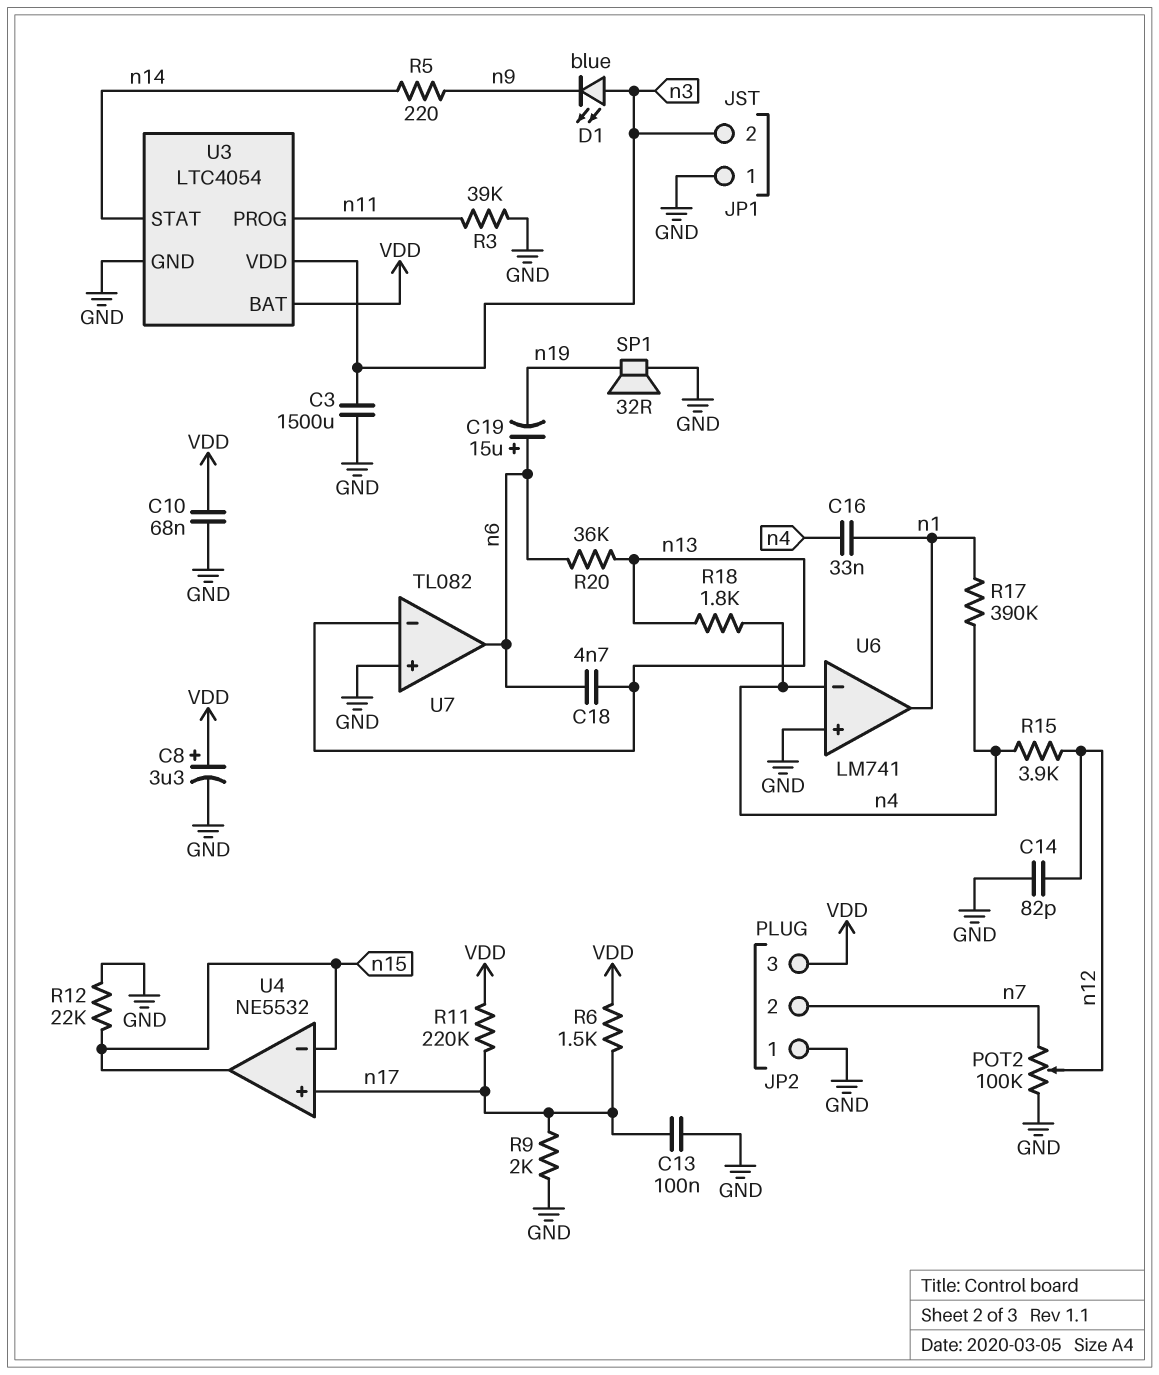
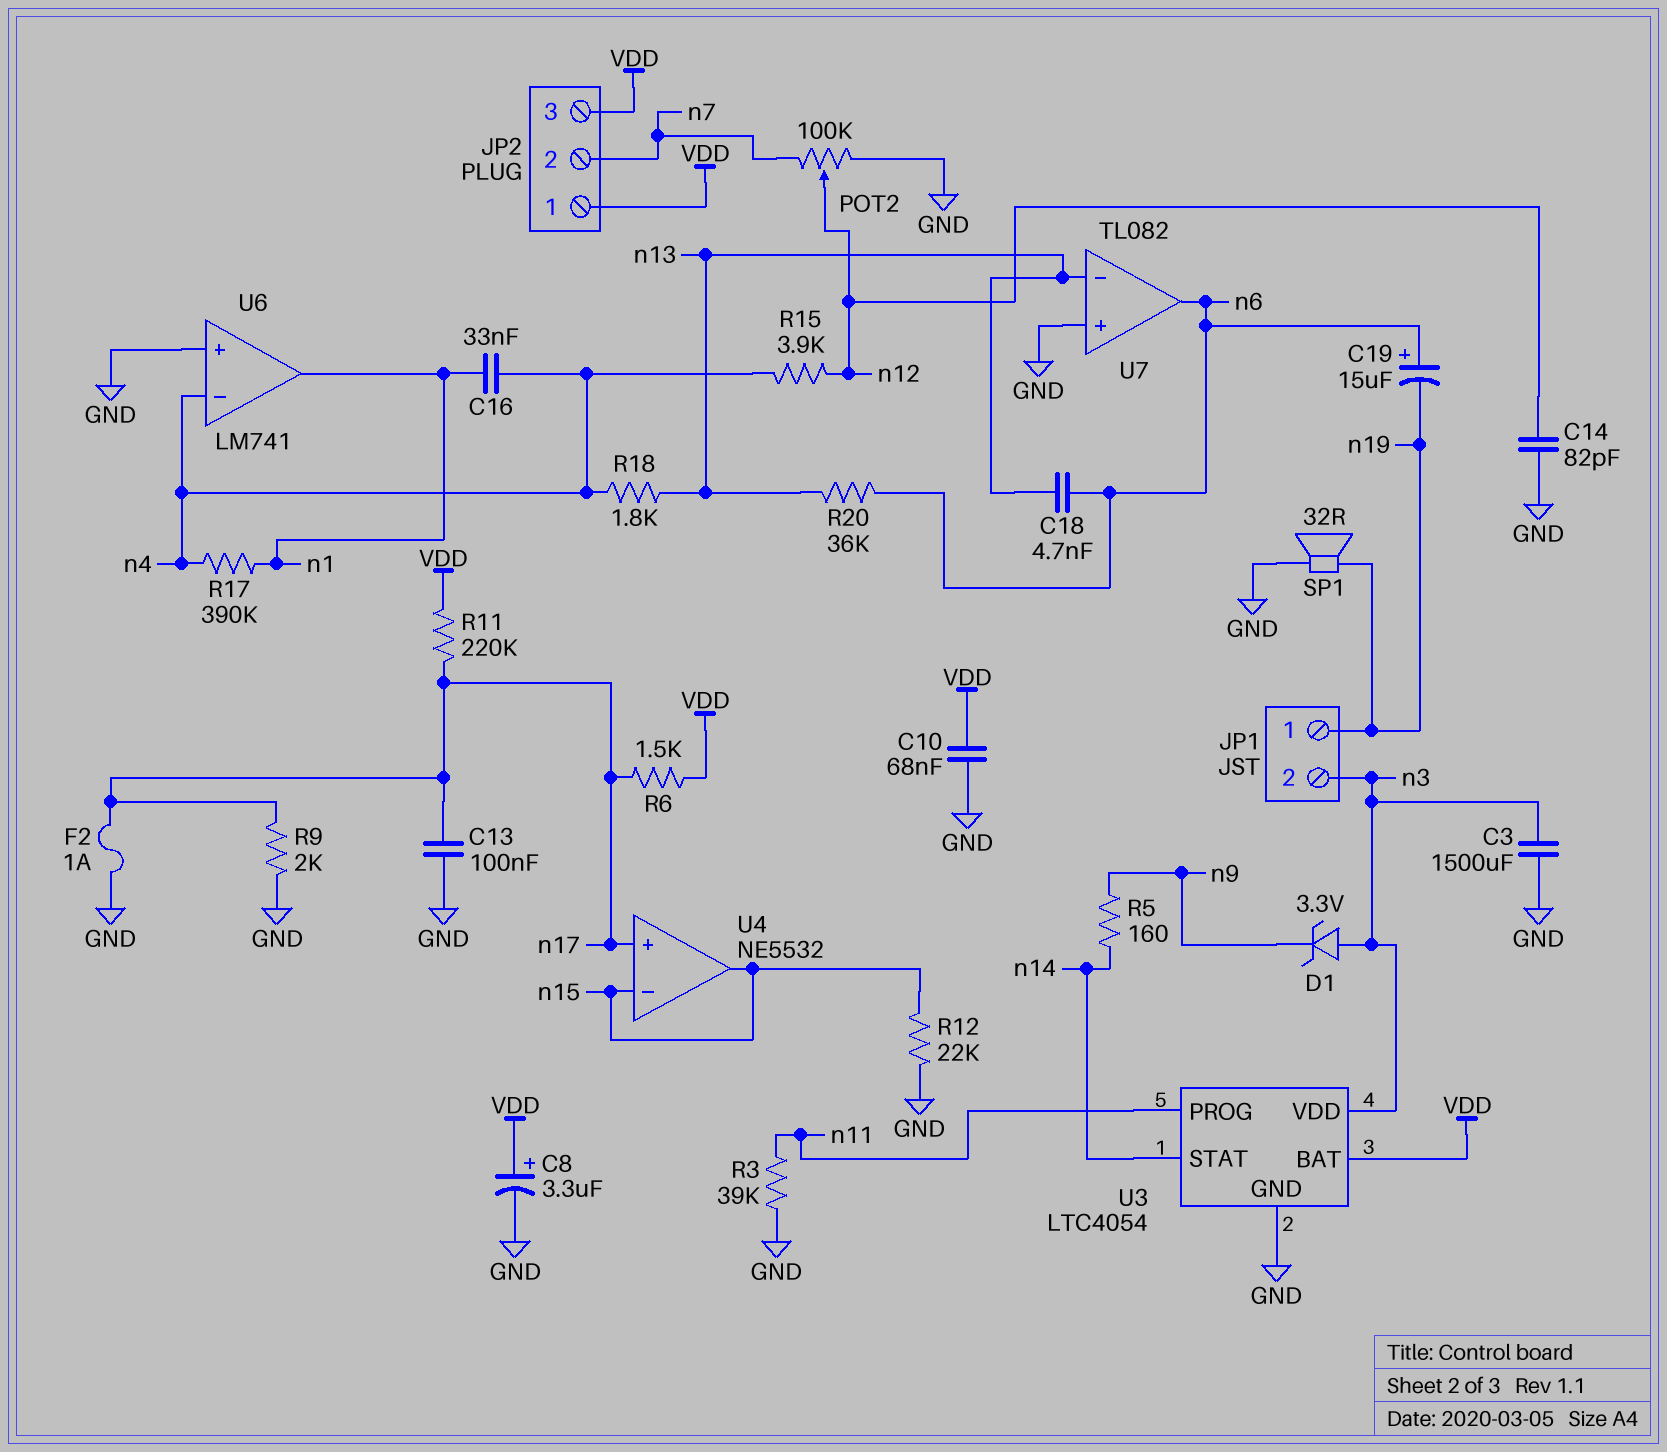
D1: LED blue (A n3, K n9) -> zener 3.3V (A n3, K n9)
F2: none -> 1A (GND, n17)
JP1 pin 1: GND -> n19
JP2 pin 1: GND -> VDD
R5: 220 (n9, n14) -> 160 (n9, n14)

